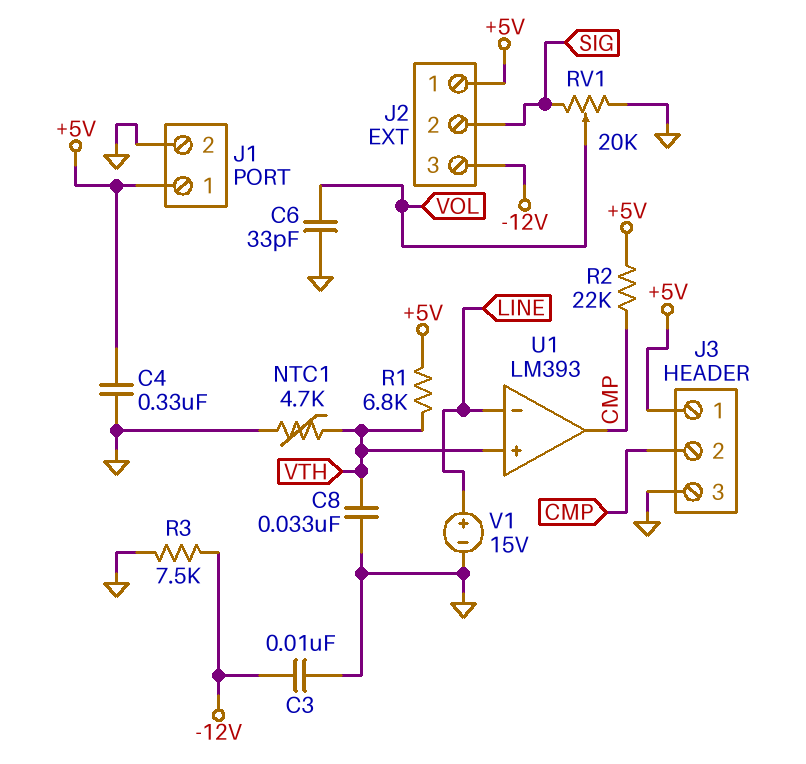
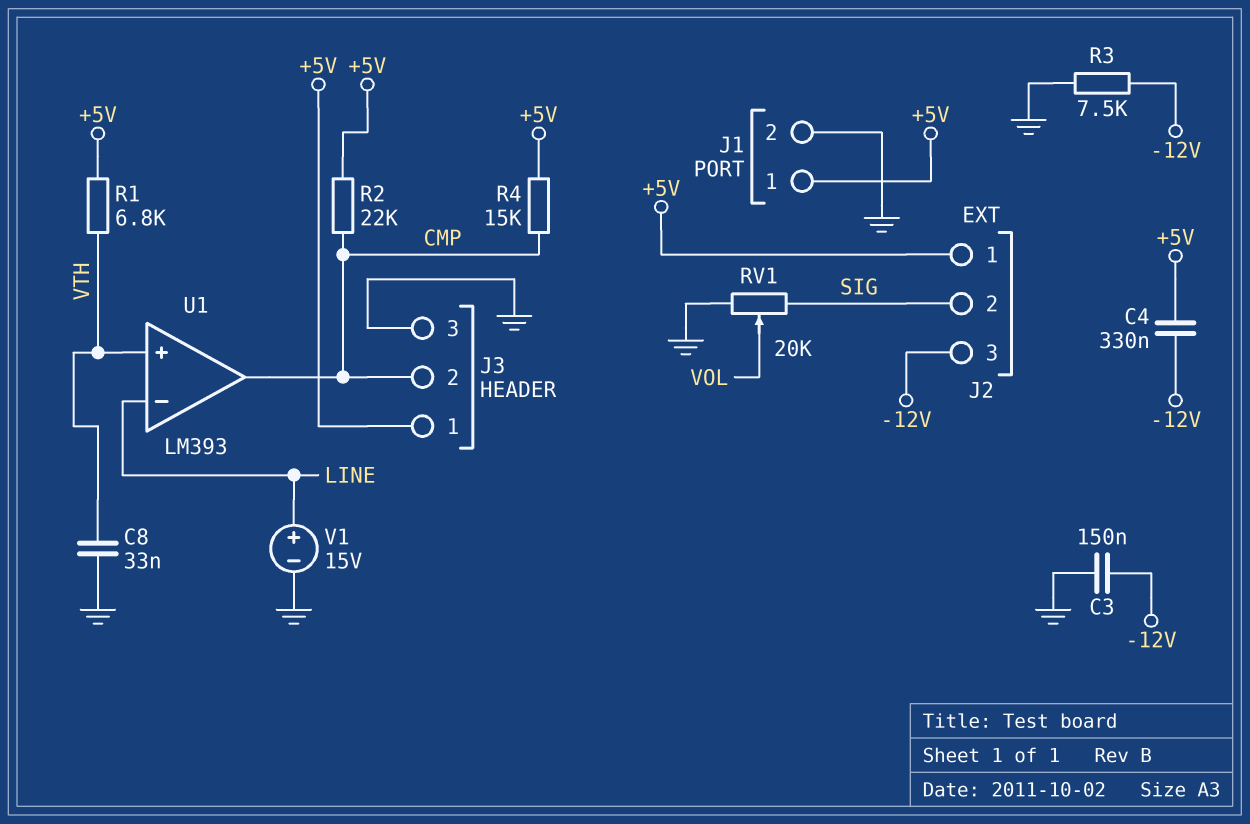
C3: 10nF (-12V, GND) -> 150nF (-12V, GND)
C4: 330nF (+5V, GND) -> 330nF (+5V, -12V)
C6: 33pF (GND, VOL) -> none
NTC1: 4.7k (GND, VTH) -> none
R4: none -> 15k (+5V, CMP)

